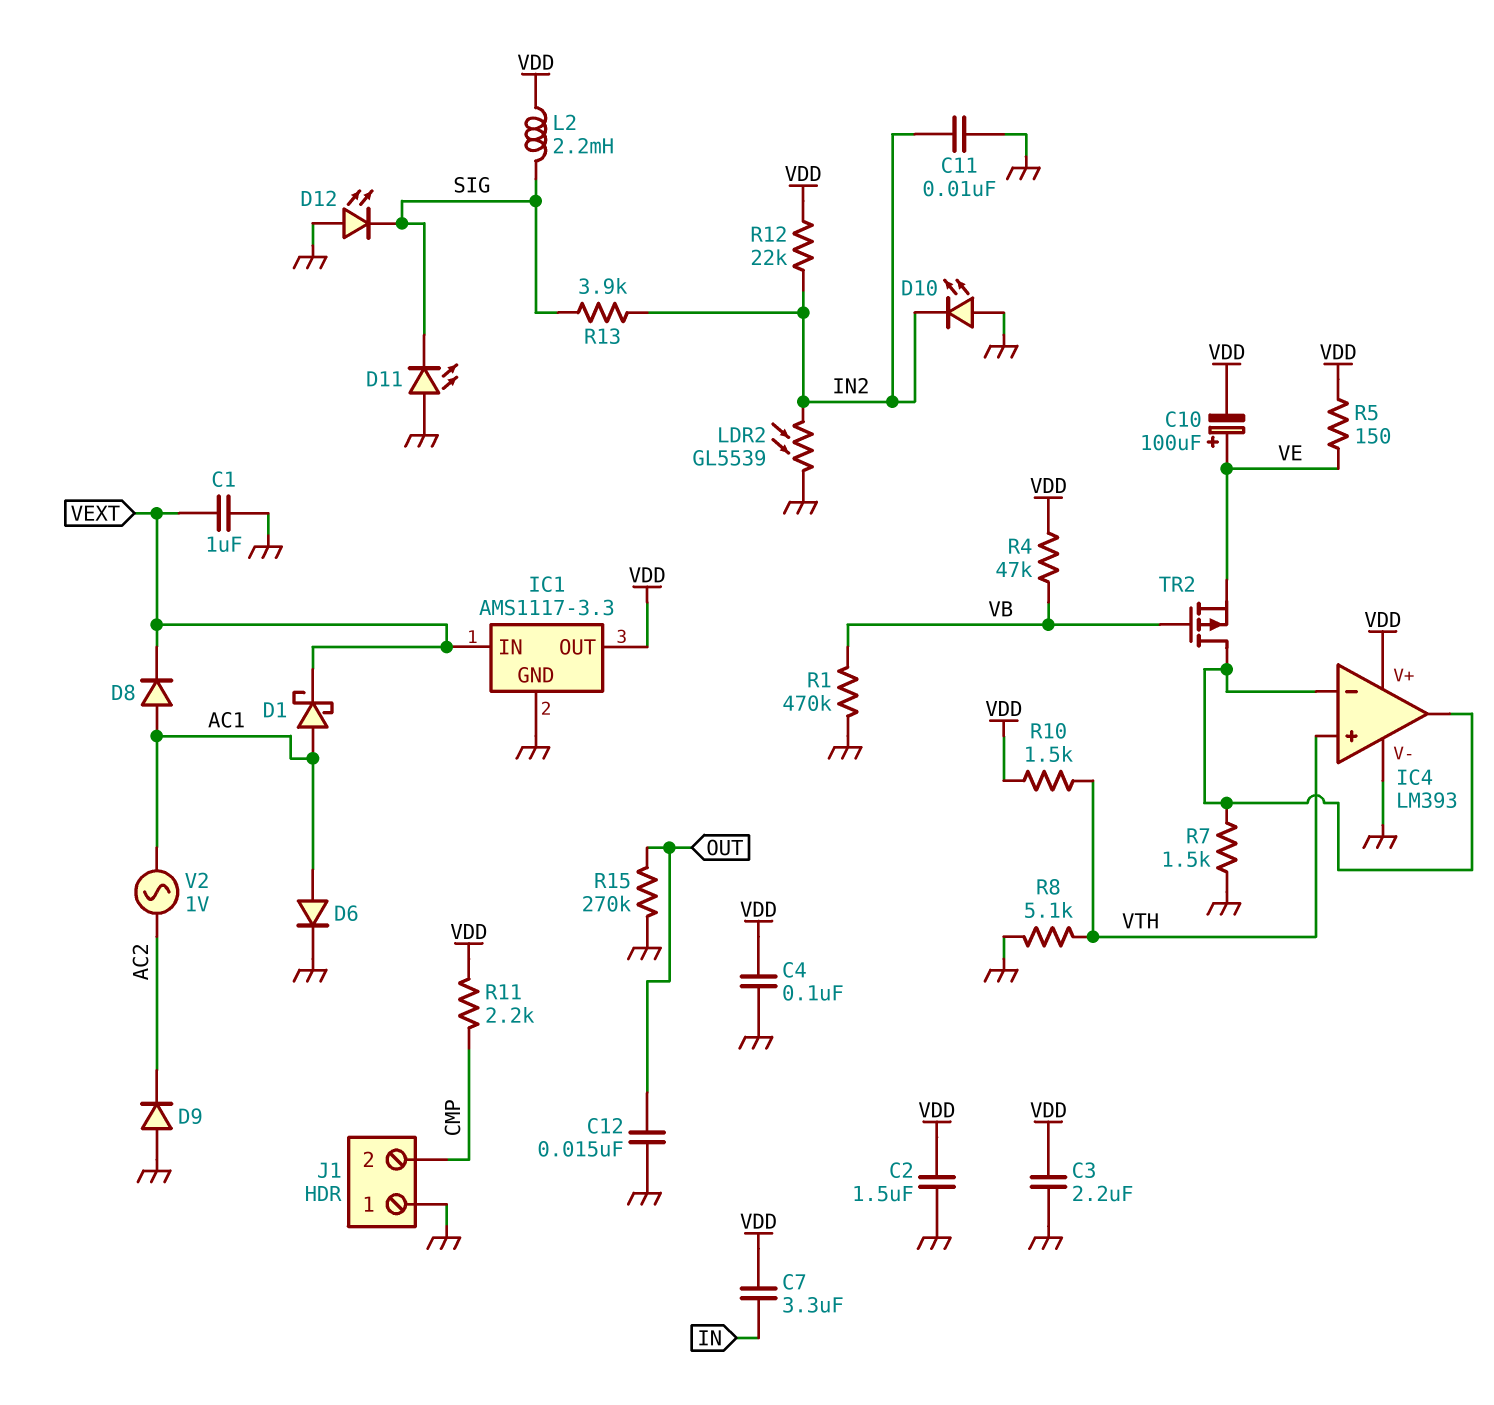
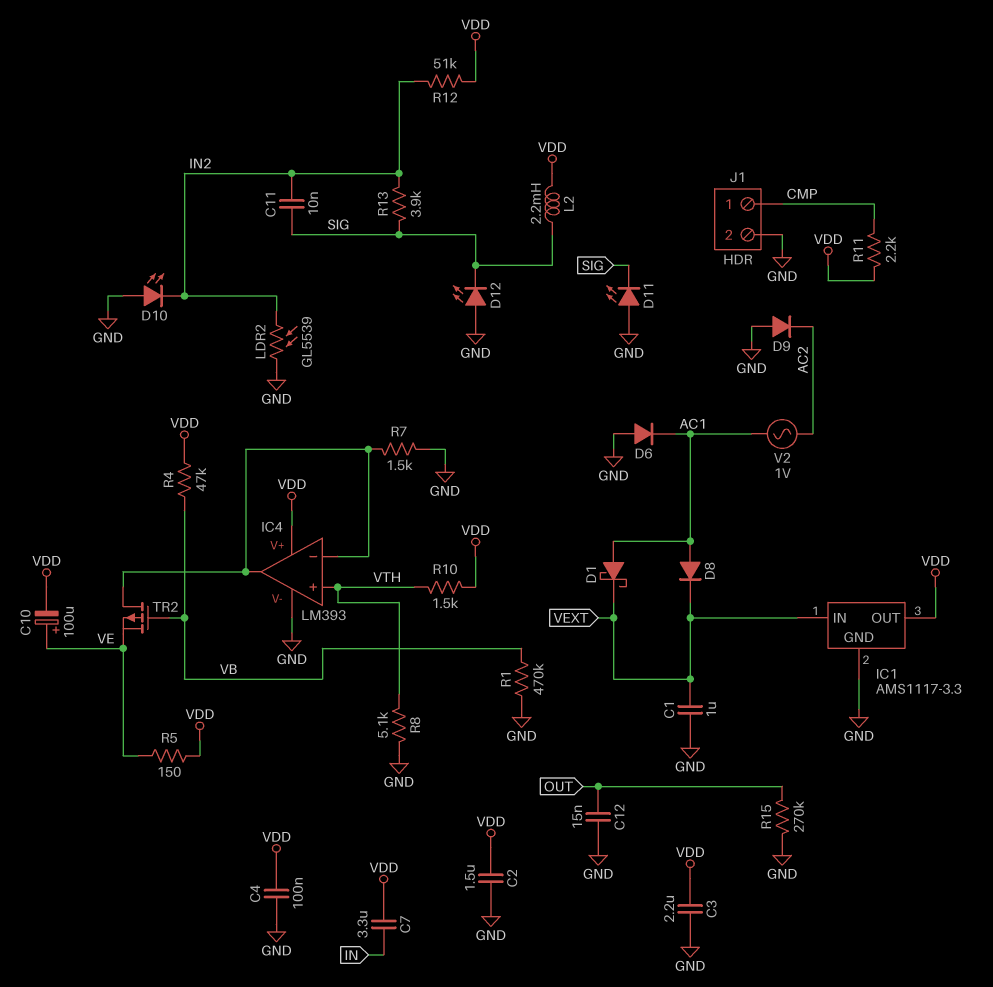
C11: 10nF (GND, IN2) -> 10nF (IN2, SIG)
D6: diode (A AC1, K GND) -> diode (A GND, K AC1)
J1 pin 1: GND -> CMP
J1 pin 2: CMP -> GND
R12: 22k (IN2, VDD) -> 51k (IN2, VDD)

